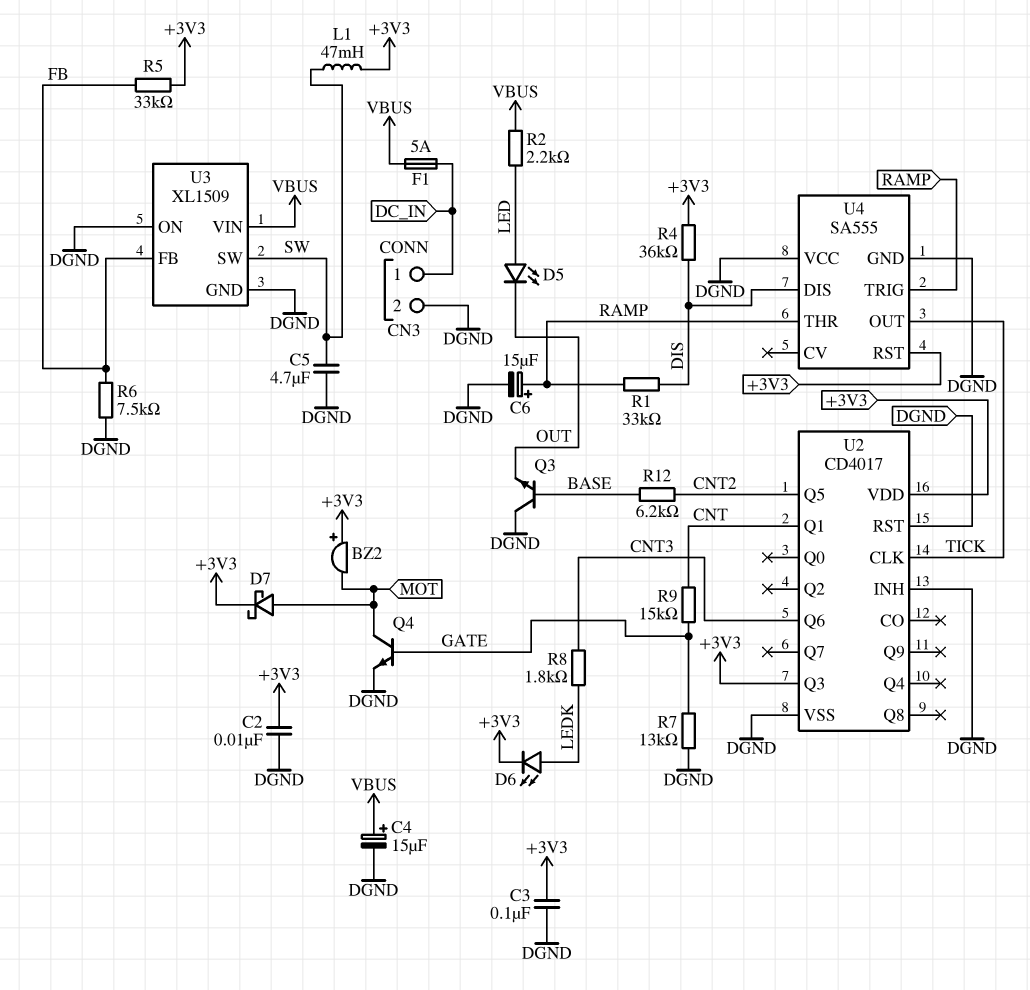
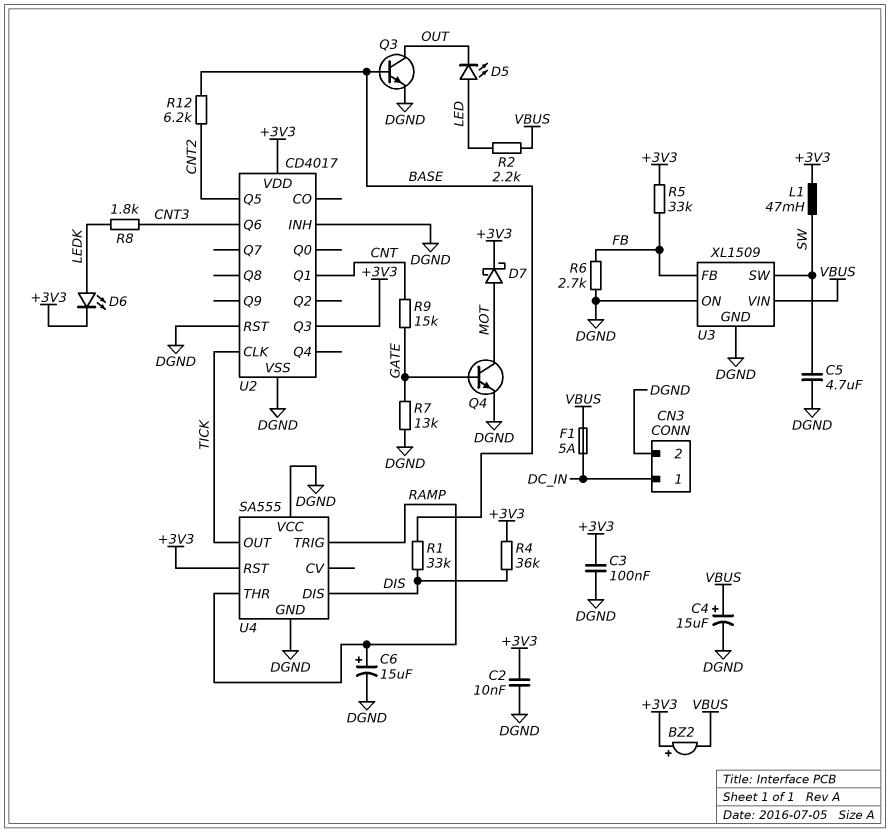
BZ2: buzzer (plus +3V3, minus MOT) -> buzzer (plus +3V3, minus VBUS)
Q3: NPN (B BASE, C DGND, E OUT) -> NPN (B BASE, C OUT, E DGND)
R1: 33k (DIS, RAMP) -> 33k (BASE, DIS)
R6: 7.5k (DGND, FB) -> 2.7k (DGND, FB)

